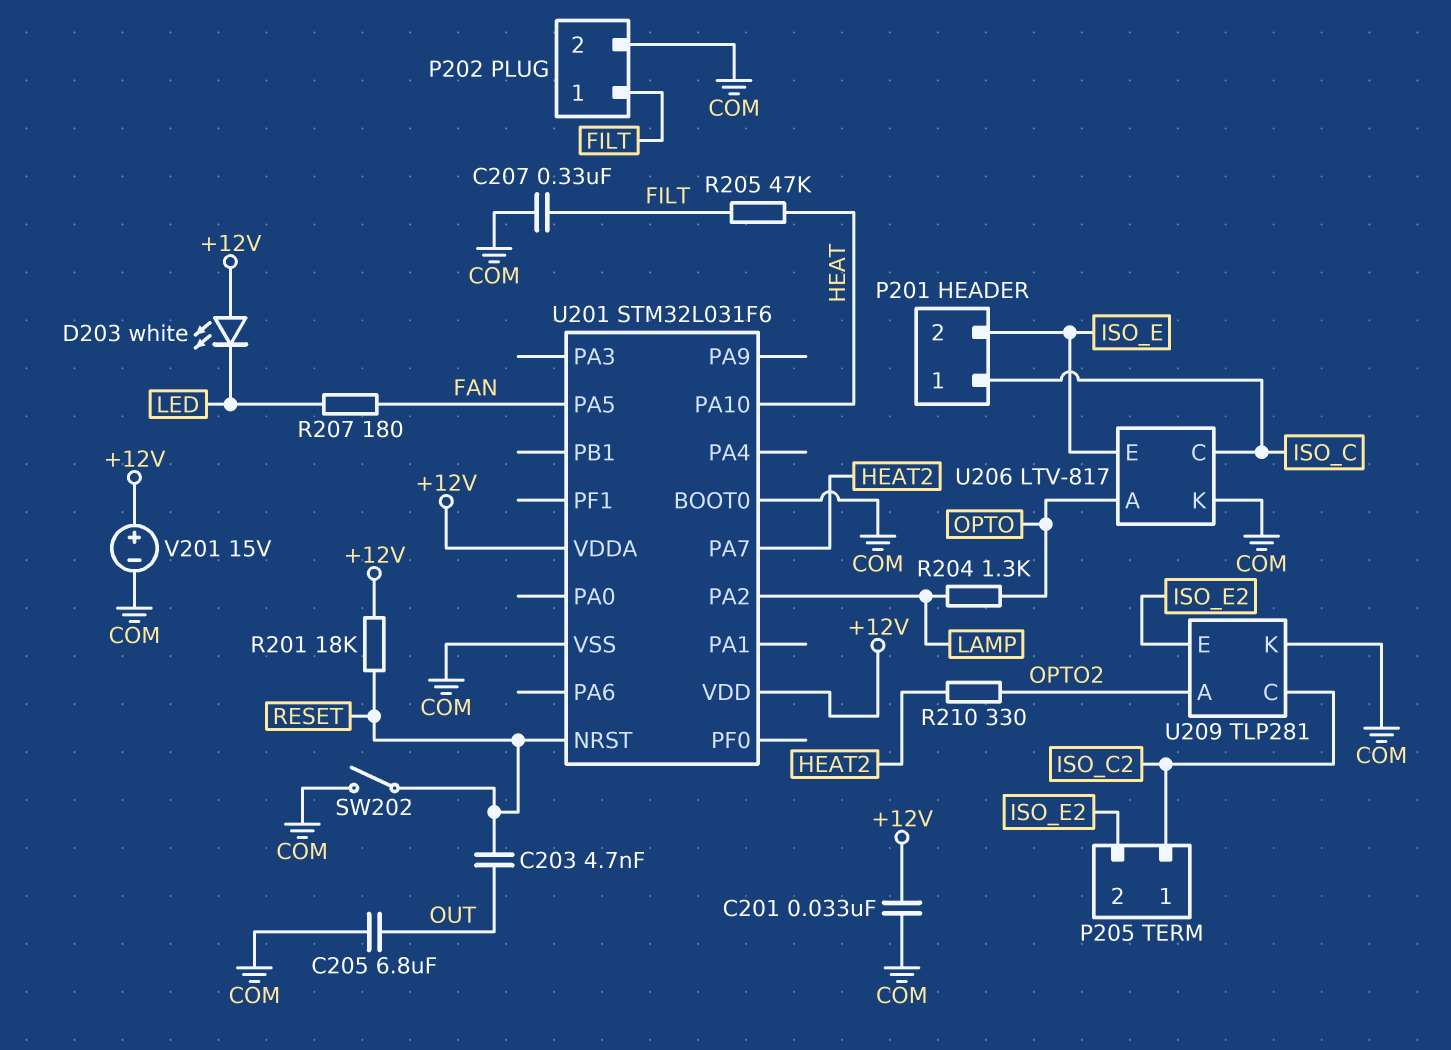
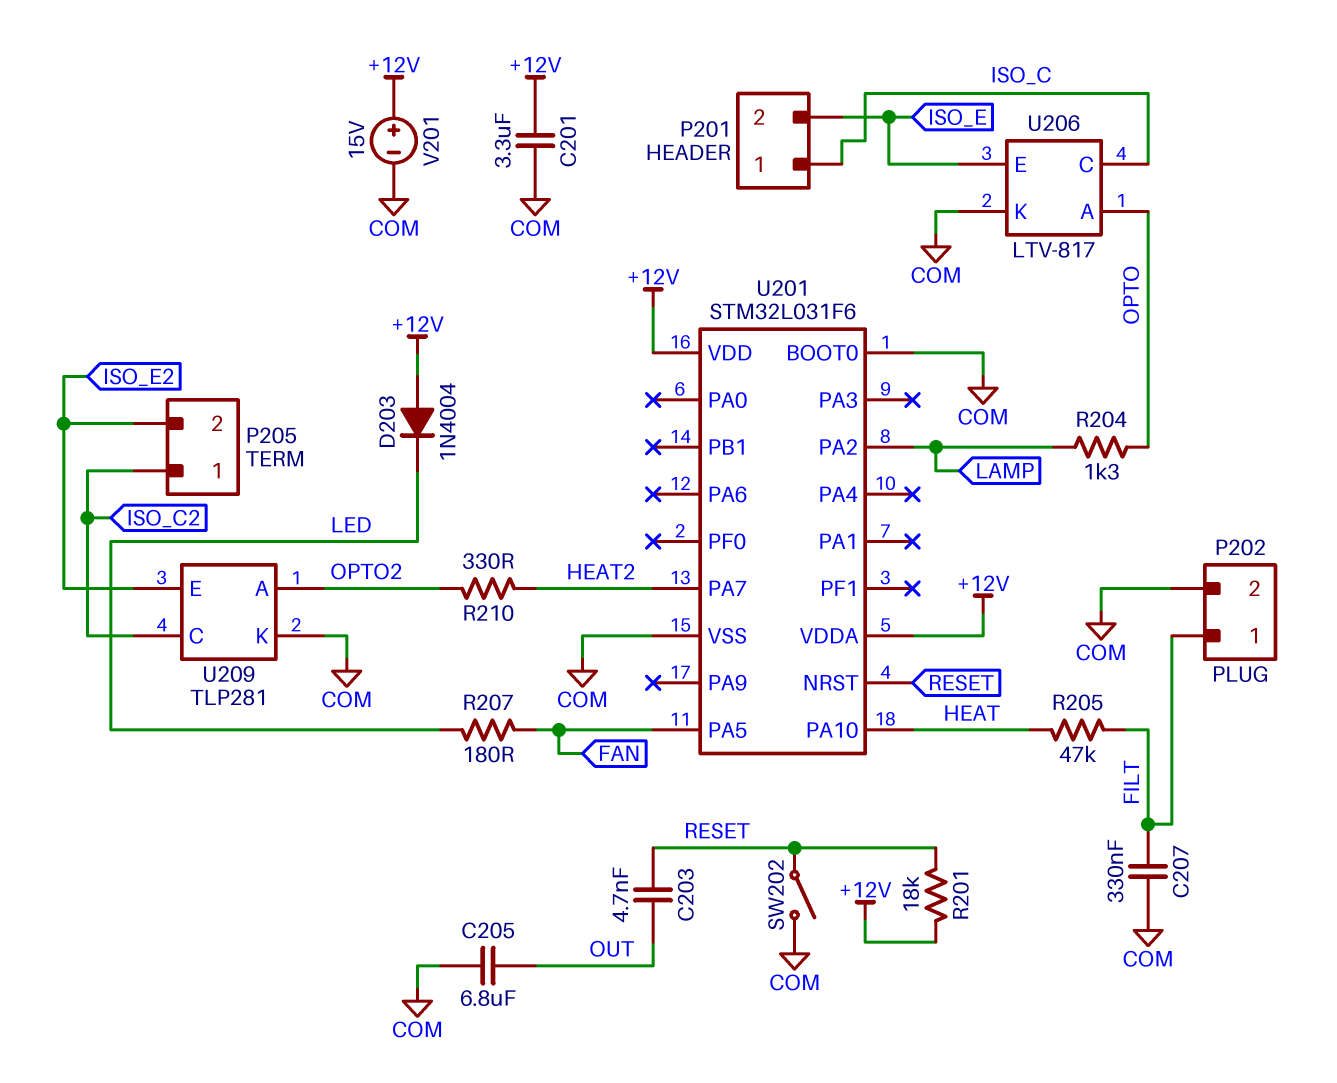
C201: 33nF (+12V, COM) -> 3.3uF (+12V, COM)
D203: LED white (A +12V, K LED) -> diode 1N4004 (A +12V, K LED)

